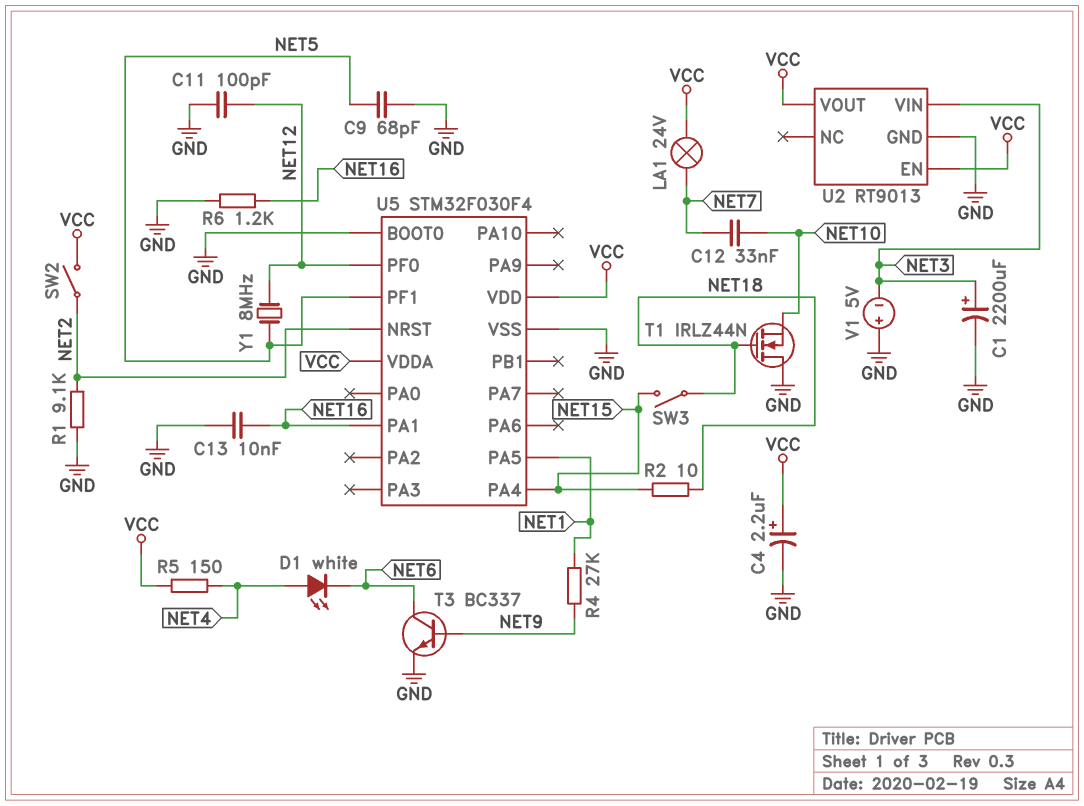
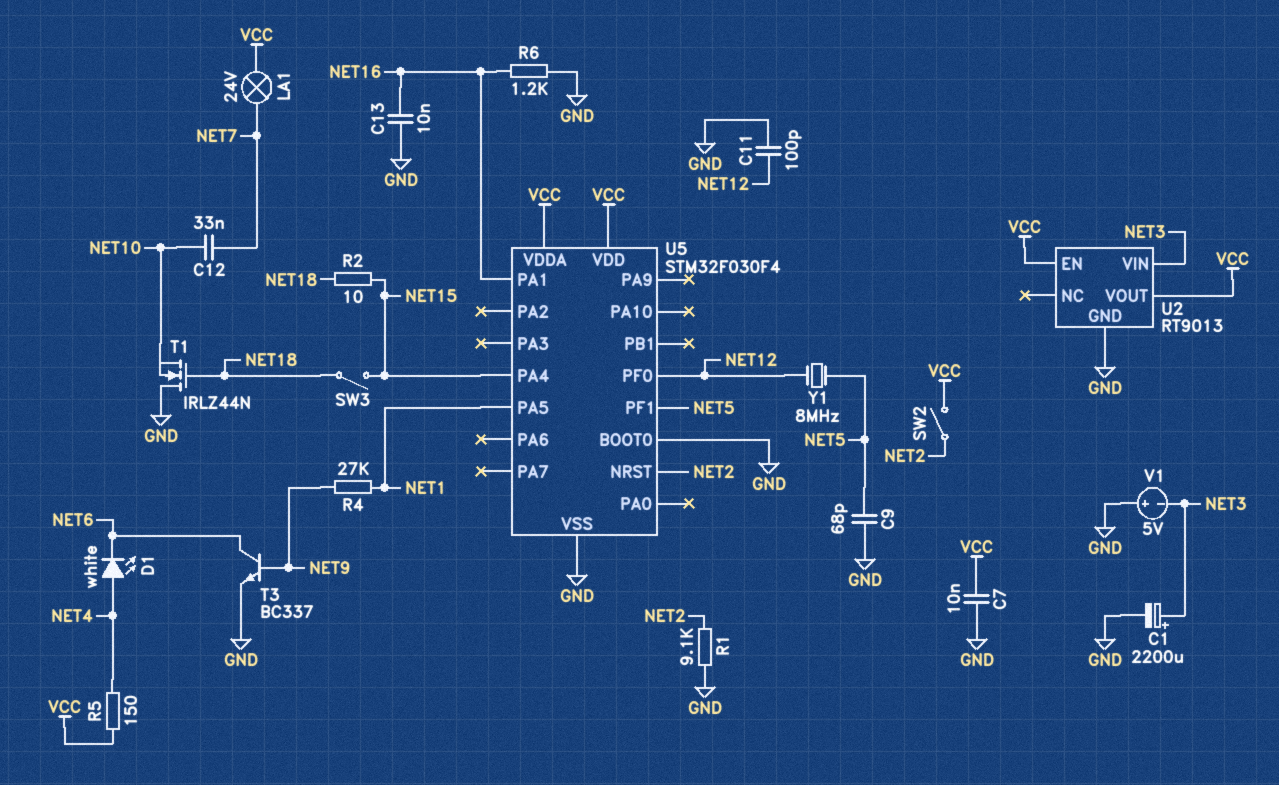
C4: 2.2uF (plus VCC, minus GND) -> none
C7: none -> 10nF (GND, VCC)

